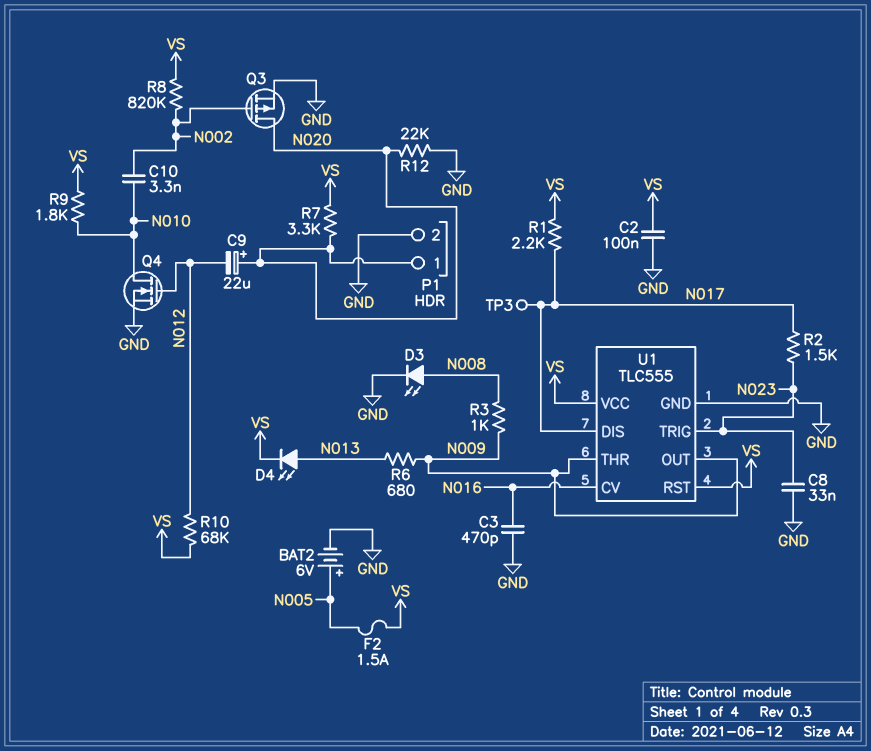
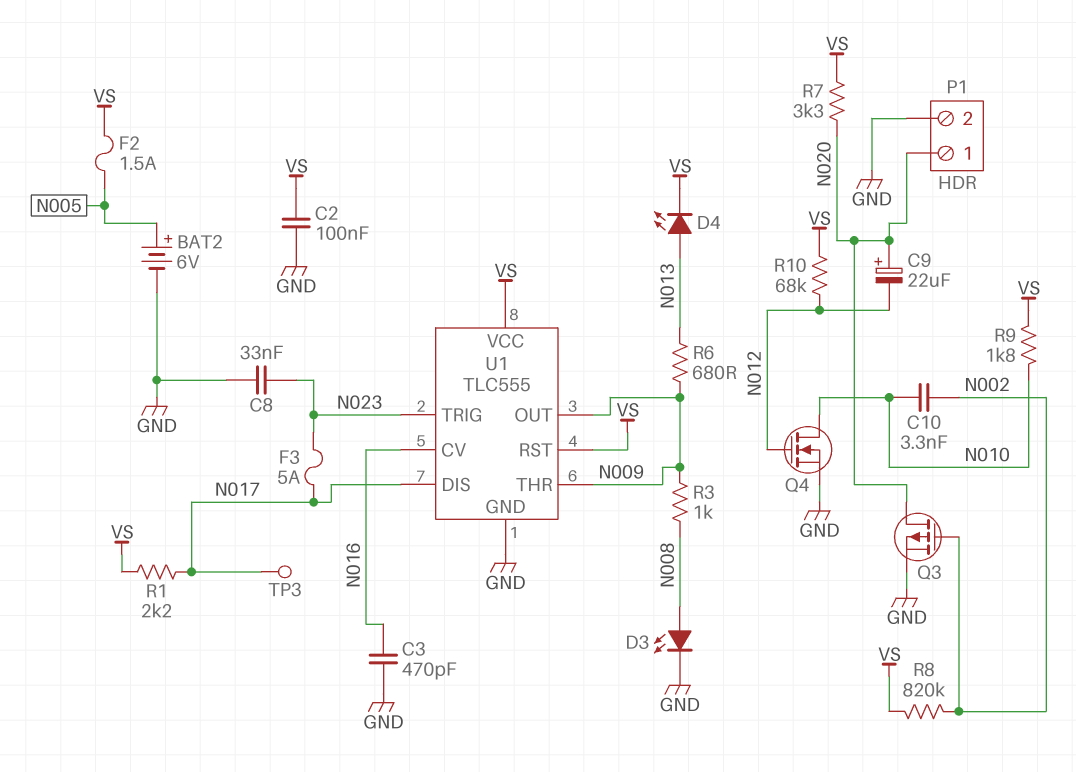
F3: none -> 5A (N017, N023)
R2: 1.5k (N017, N023) -> none
R12: 22k (GND, N020) -> none

